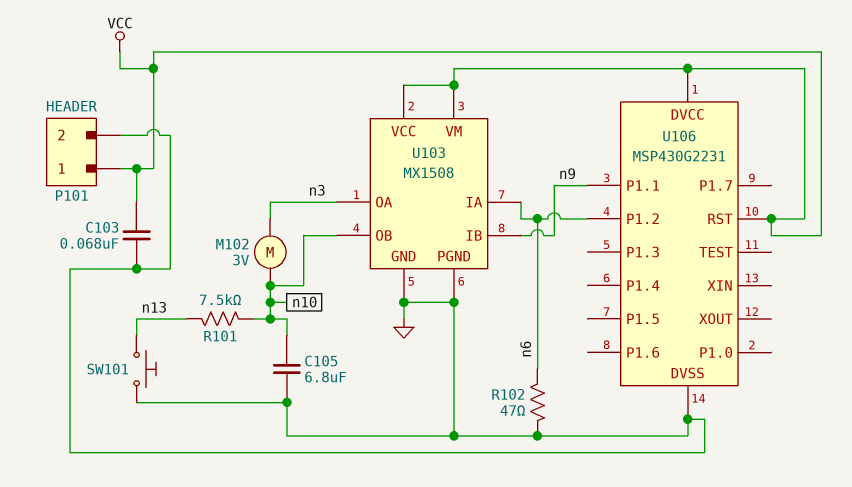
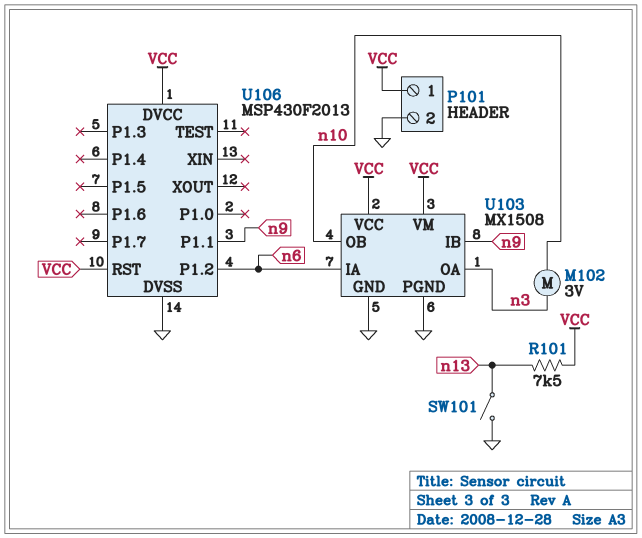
C103: 68nF (GND, VCC) -> none
C105: 6.8uF (GND, n10) -> none
R101: 7.5k (n10, n13) -> 7.5k (VCC, n13)
R102: 47 (GND, n6) -> none
SW101: button (GND, n13) -> switch (GND, n13)
U106: MSP430G2231 -> MSP430F2013

